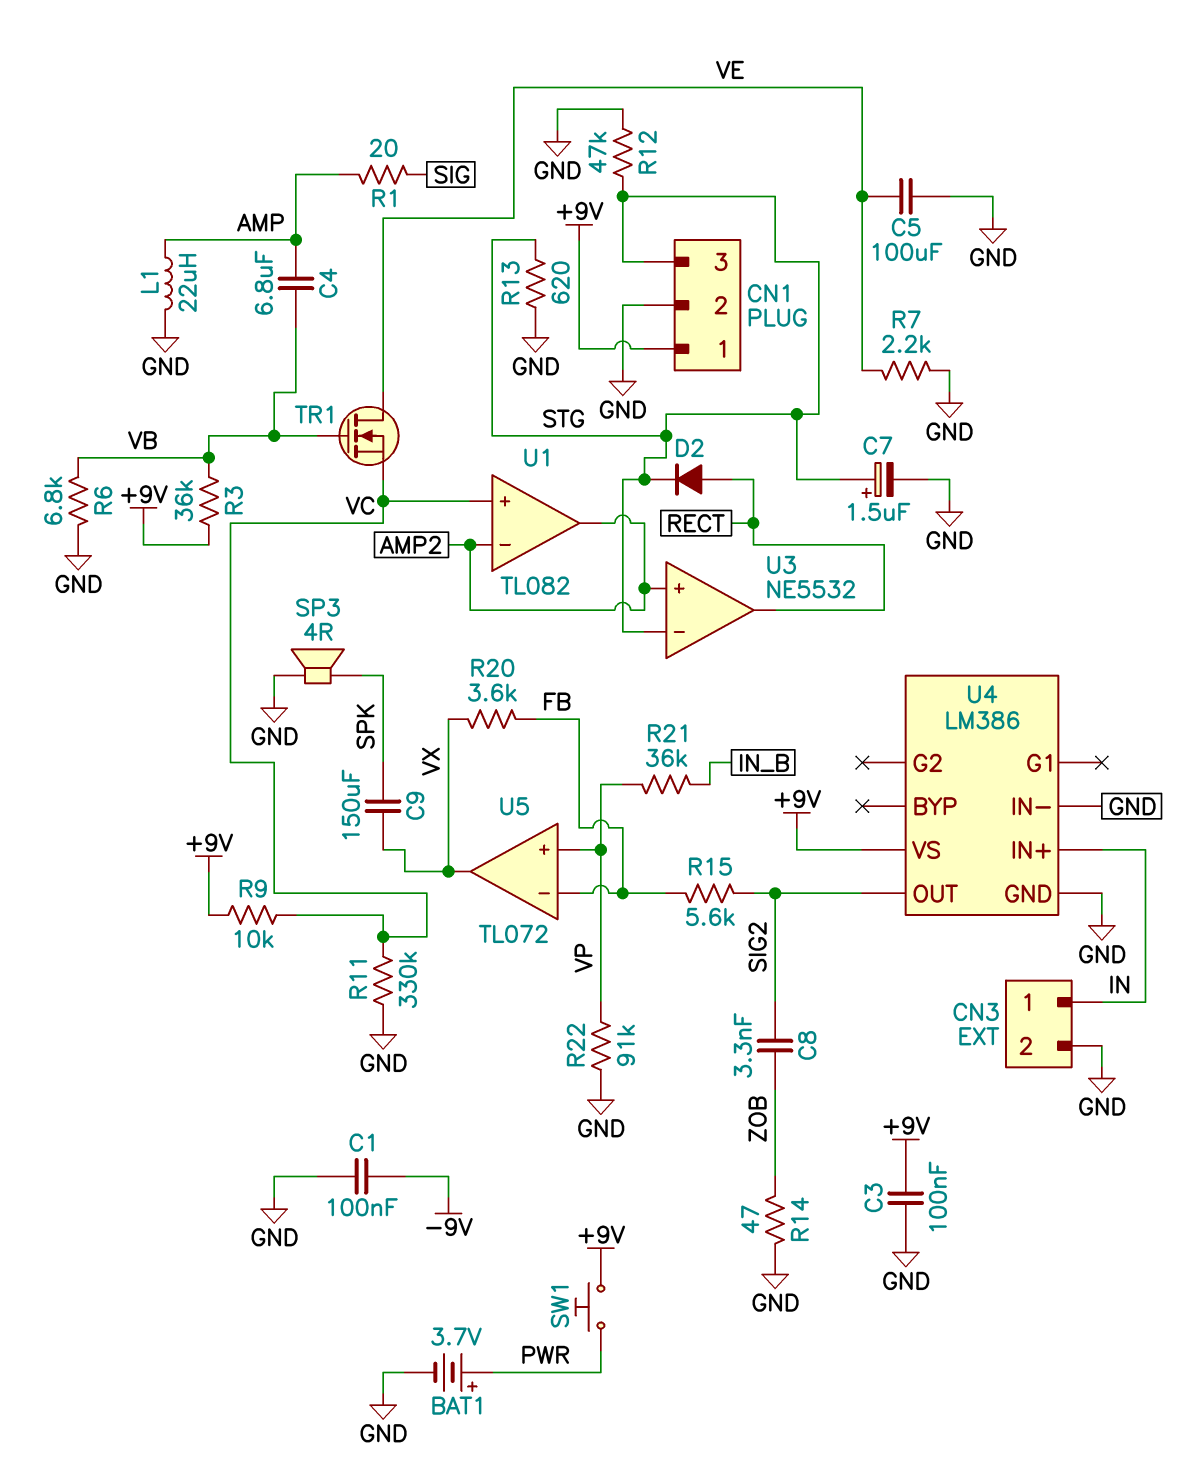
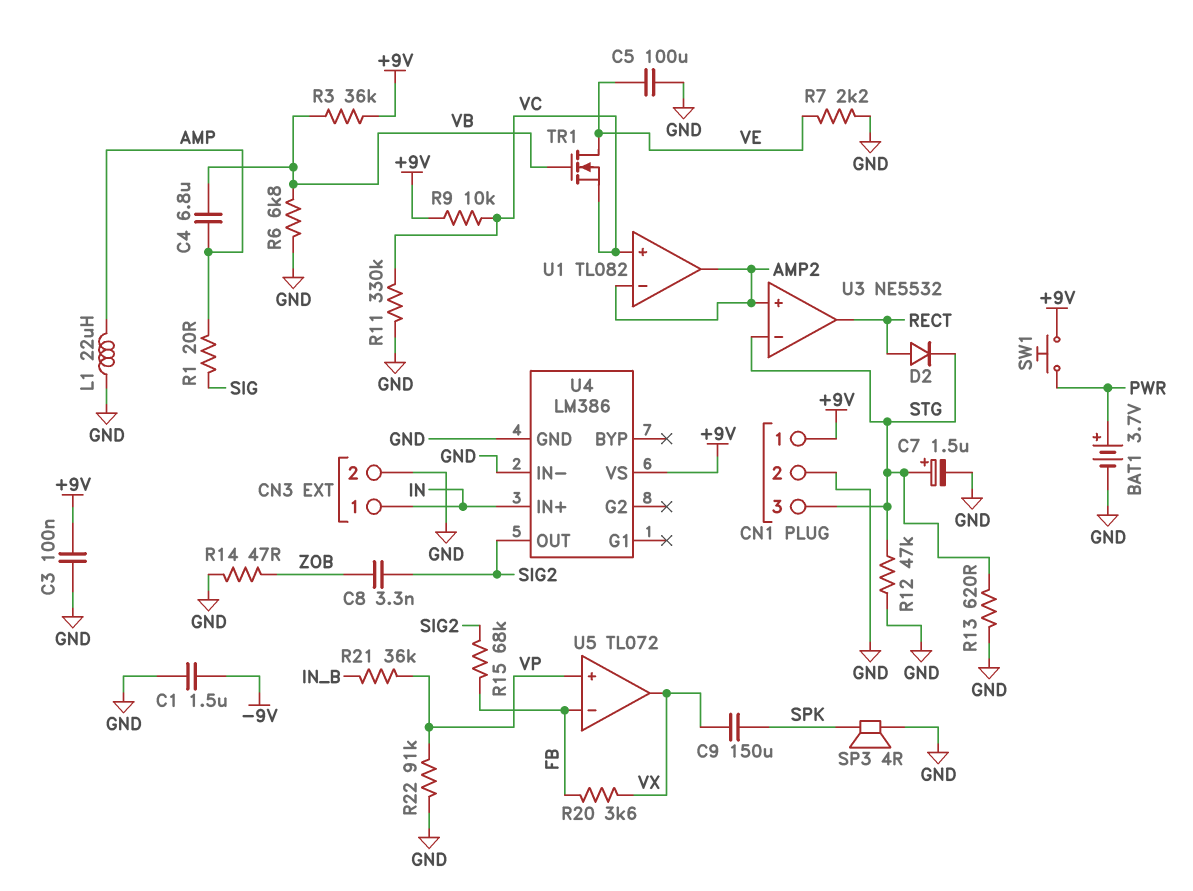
C1: 100nF (-9V, GND) -> 1.5uF (-9V, GND)
R15: 5.6k (FB, SIG2) -> 68k (FB, SIG2)

